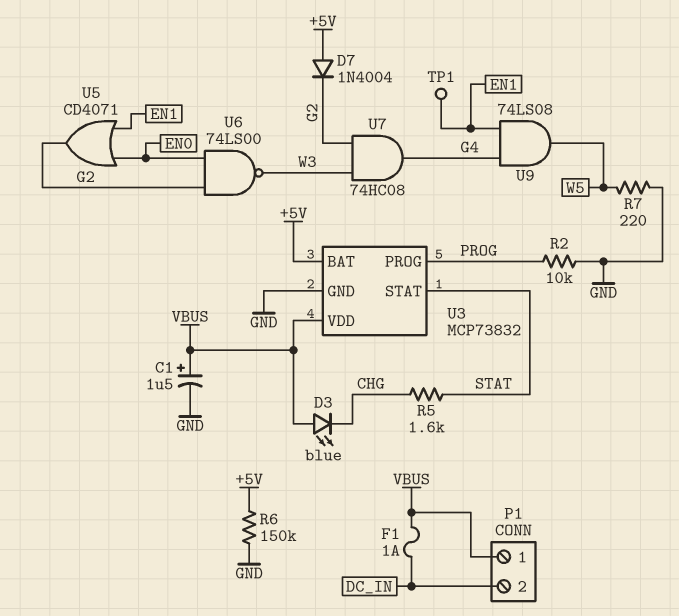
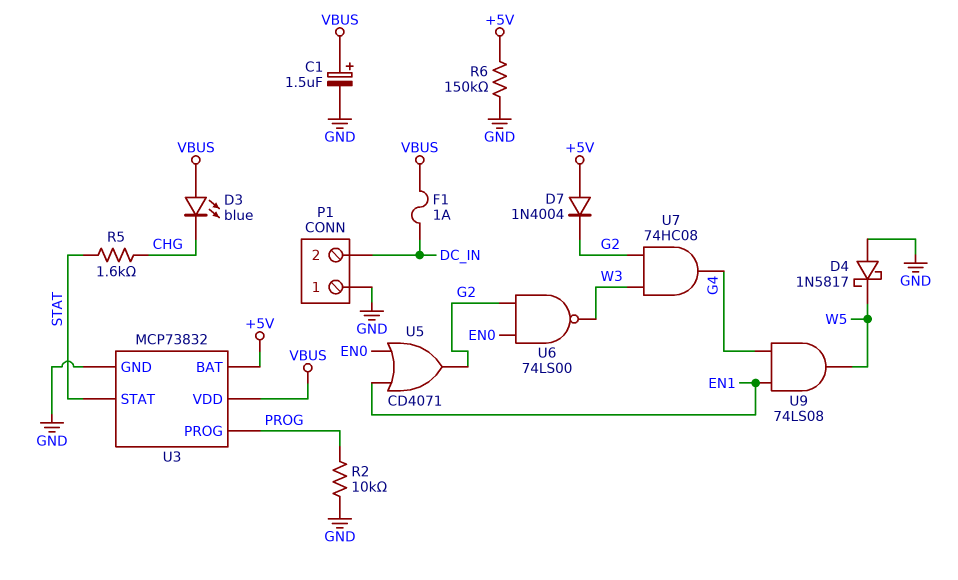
D4: none -> schottky 1N5817 (A GND, K W5)
P1 pin 1: VBUS -> GND
R7: 220 (GND, W5) -> none
TP1: test point (EN1) -> none

